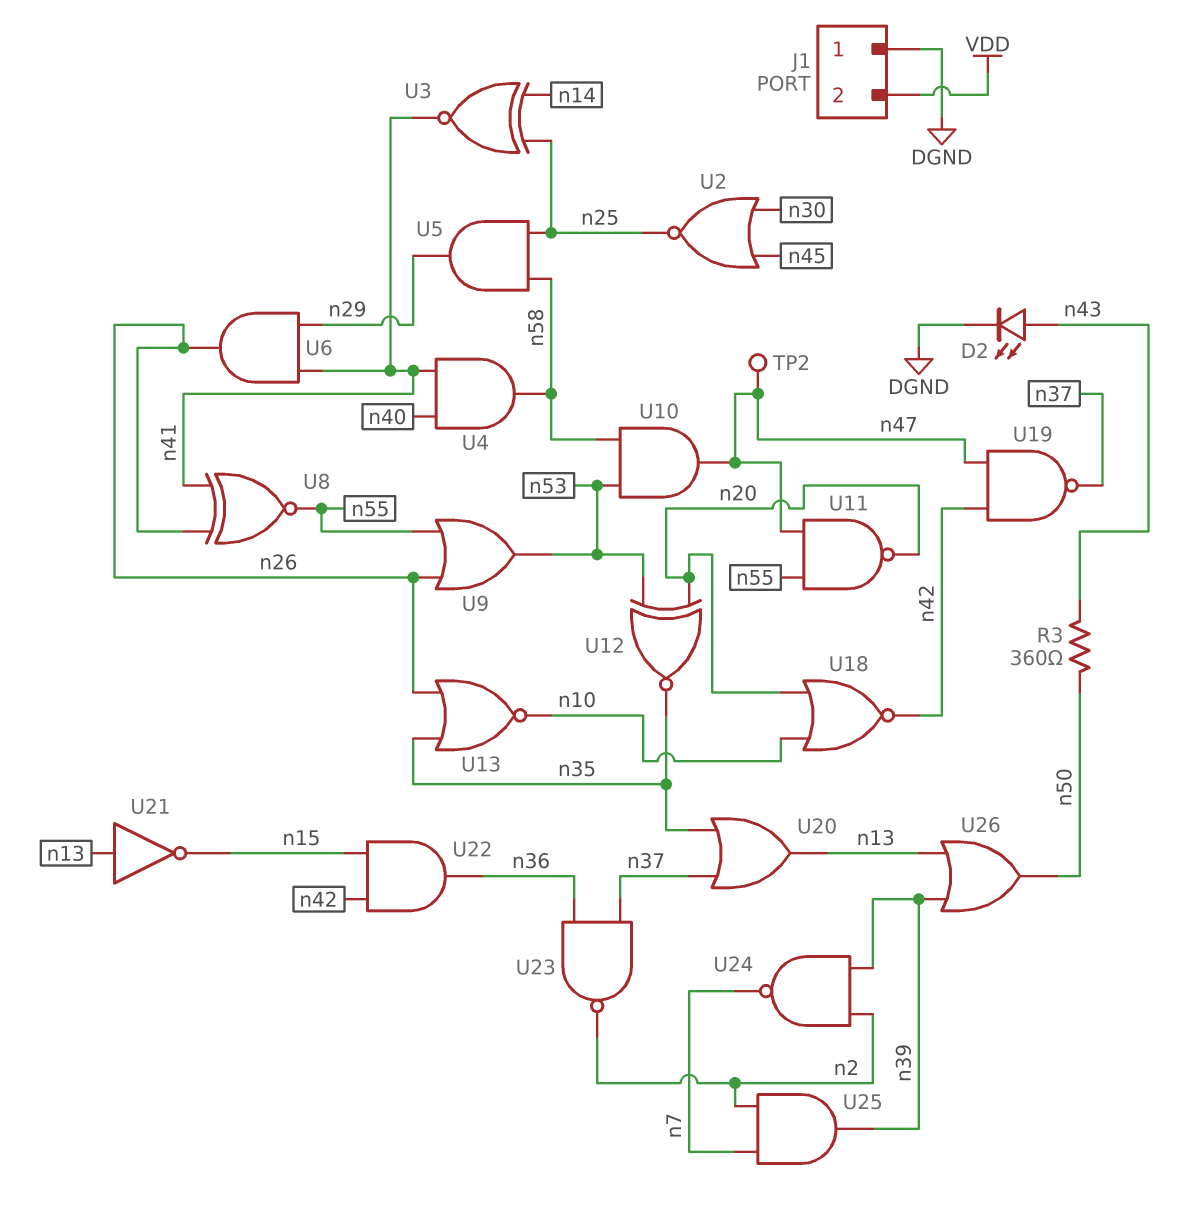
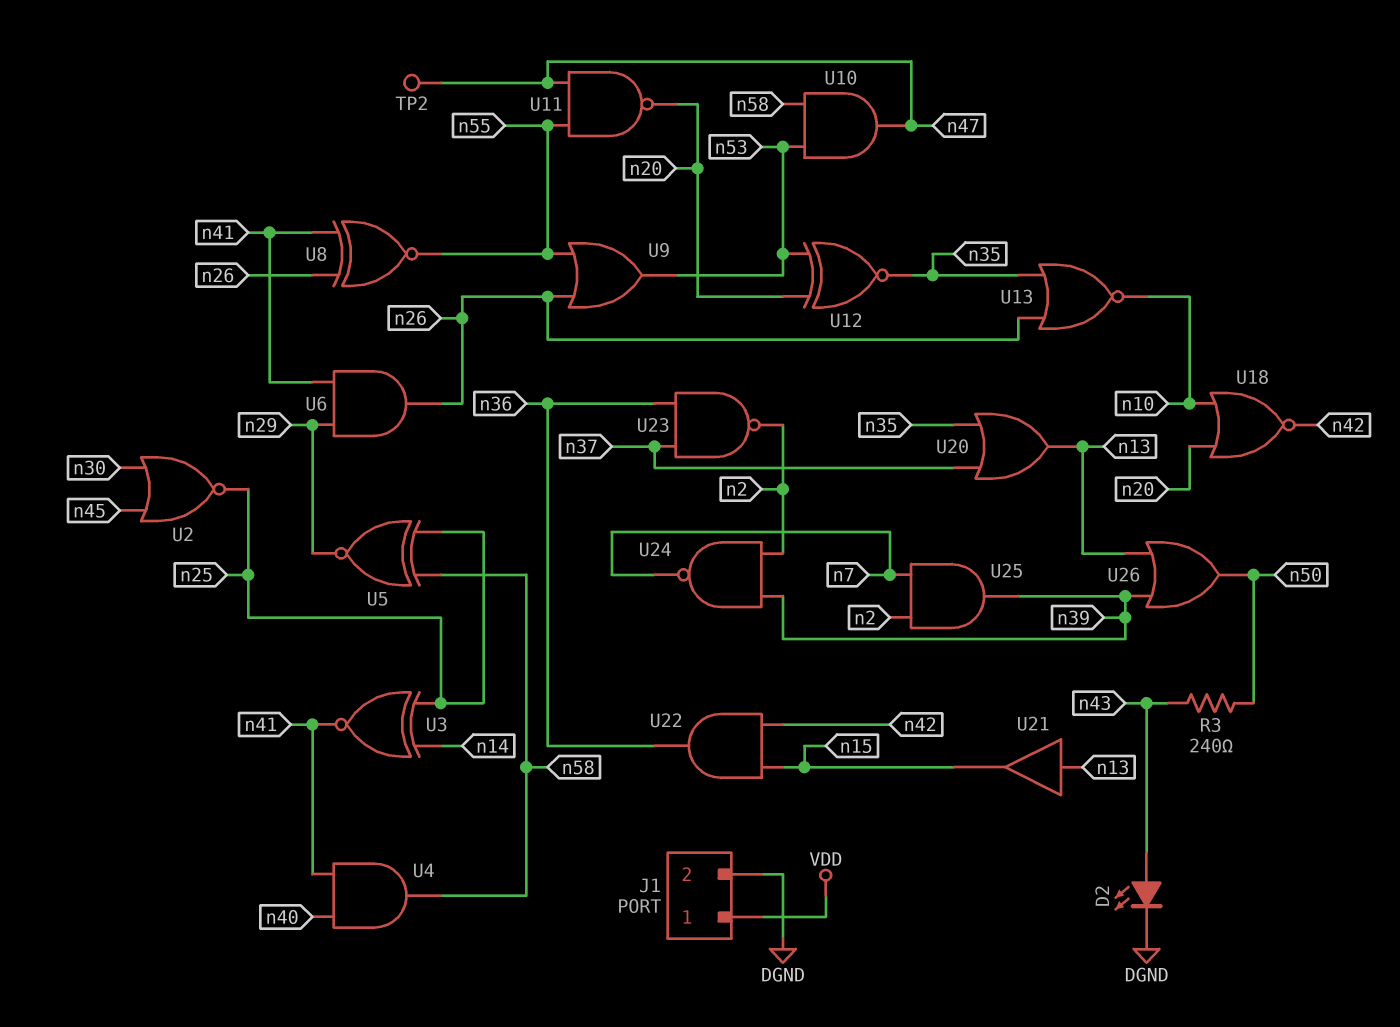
J1 pin 1: DGND -> VDD
J1 pin 2: VDD -> DGND
R3: 360 (n43, n50) -> 240 (n43, n50)
U5: AND (in n25, in n58, out n29) -> XNOR (in n25, in n58, out n29)
U19: NAND (in n42, in n47, out n37) -> none
U21: NOT (in n13, out n15) -> buffer (in n13, out n15)

